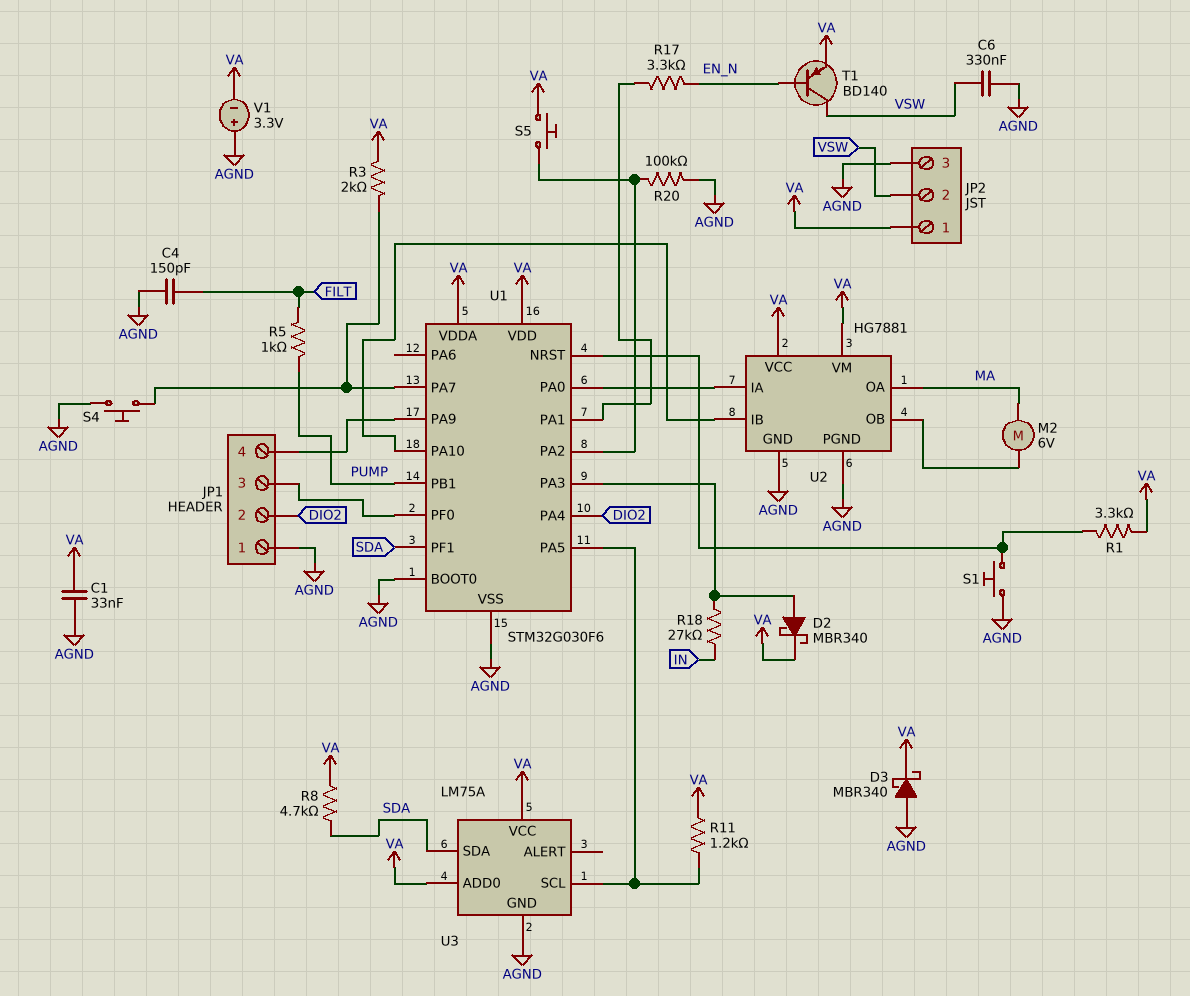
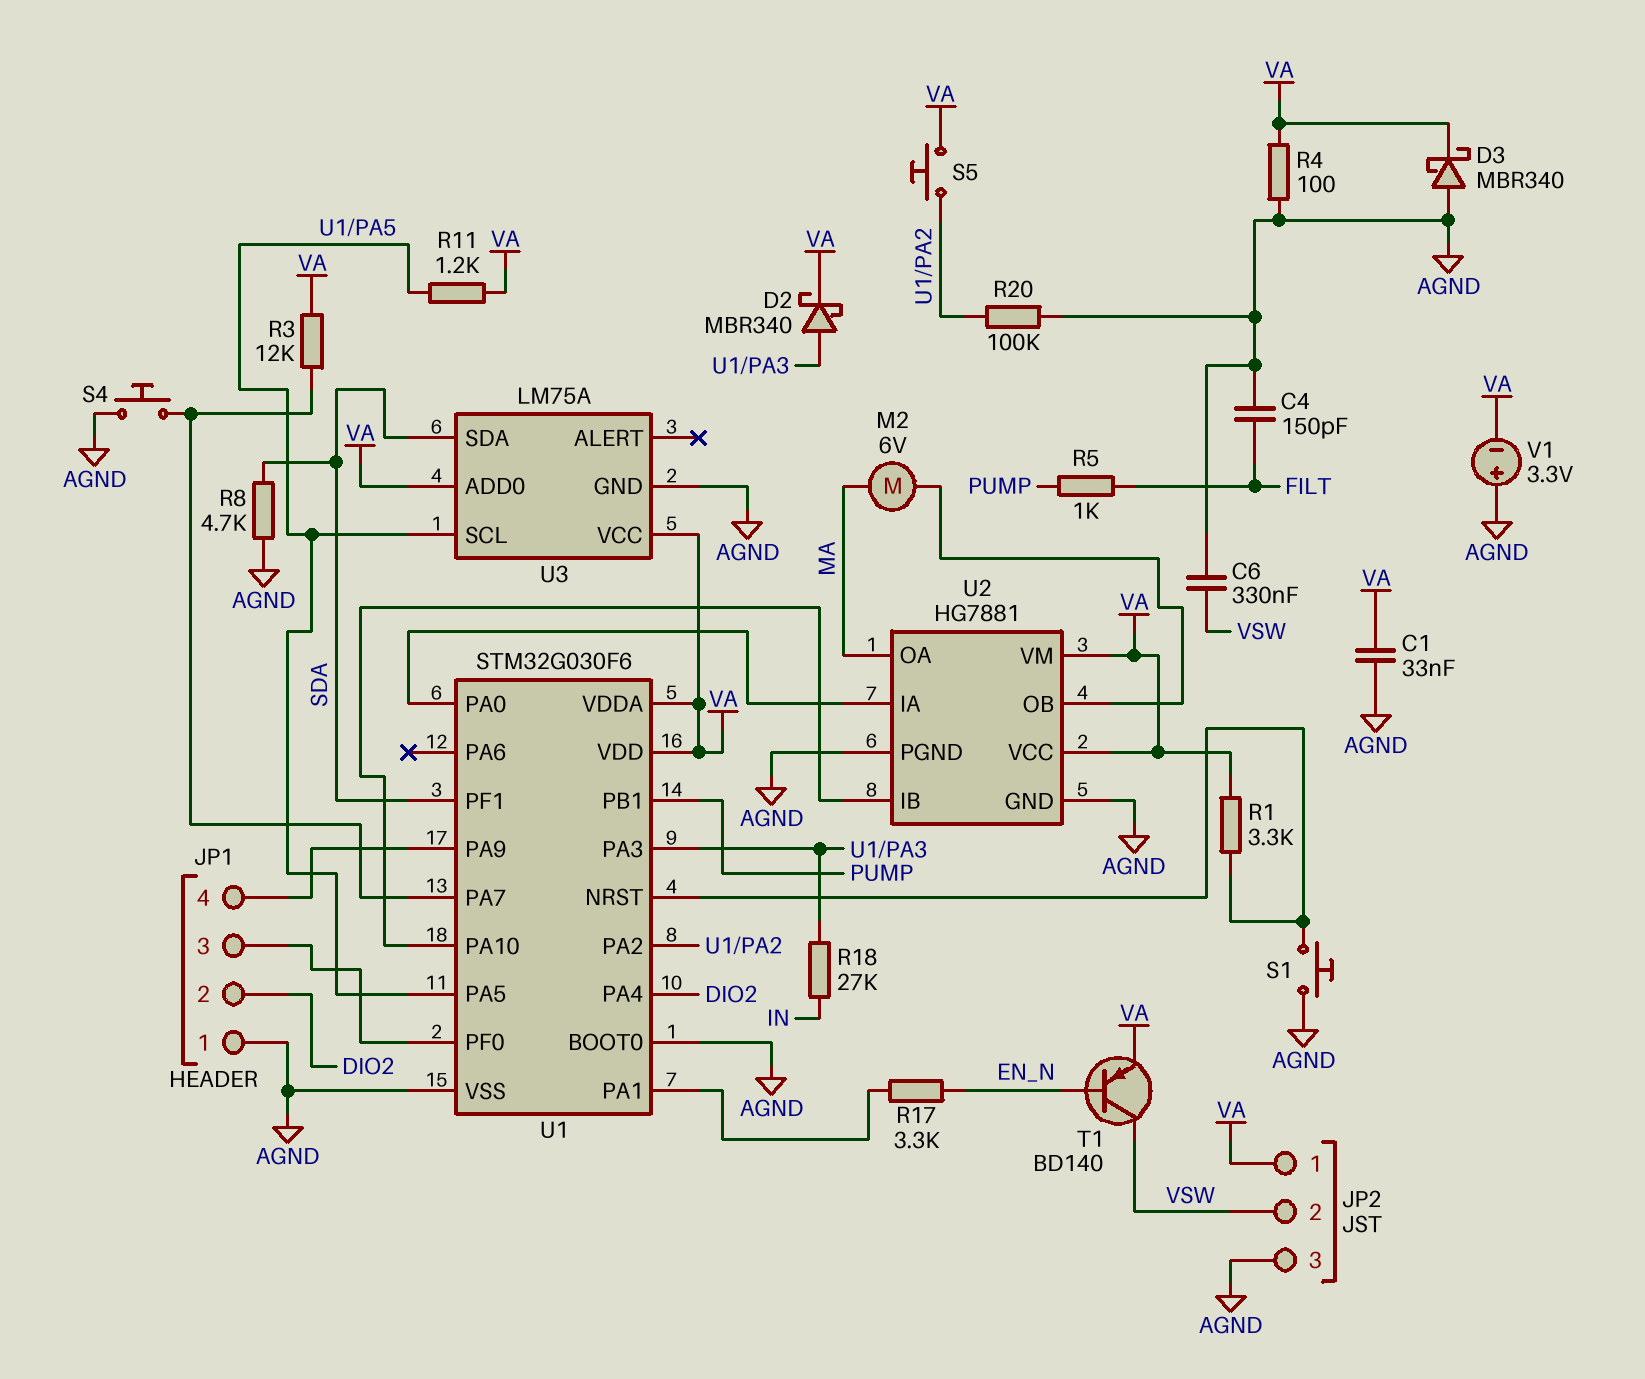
R3: 2k (U1/PA7, VA) -> 12k (U1/PA7, VA)
R4: none -> 100 (AGND, VA)
R8: 4.7k (SDA, VA) -> 4.7k (AGND, SDA)

